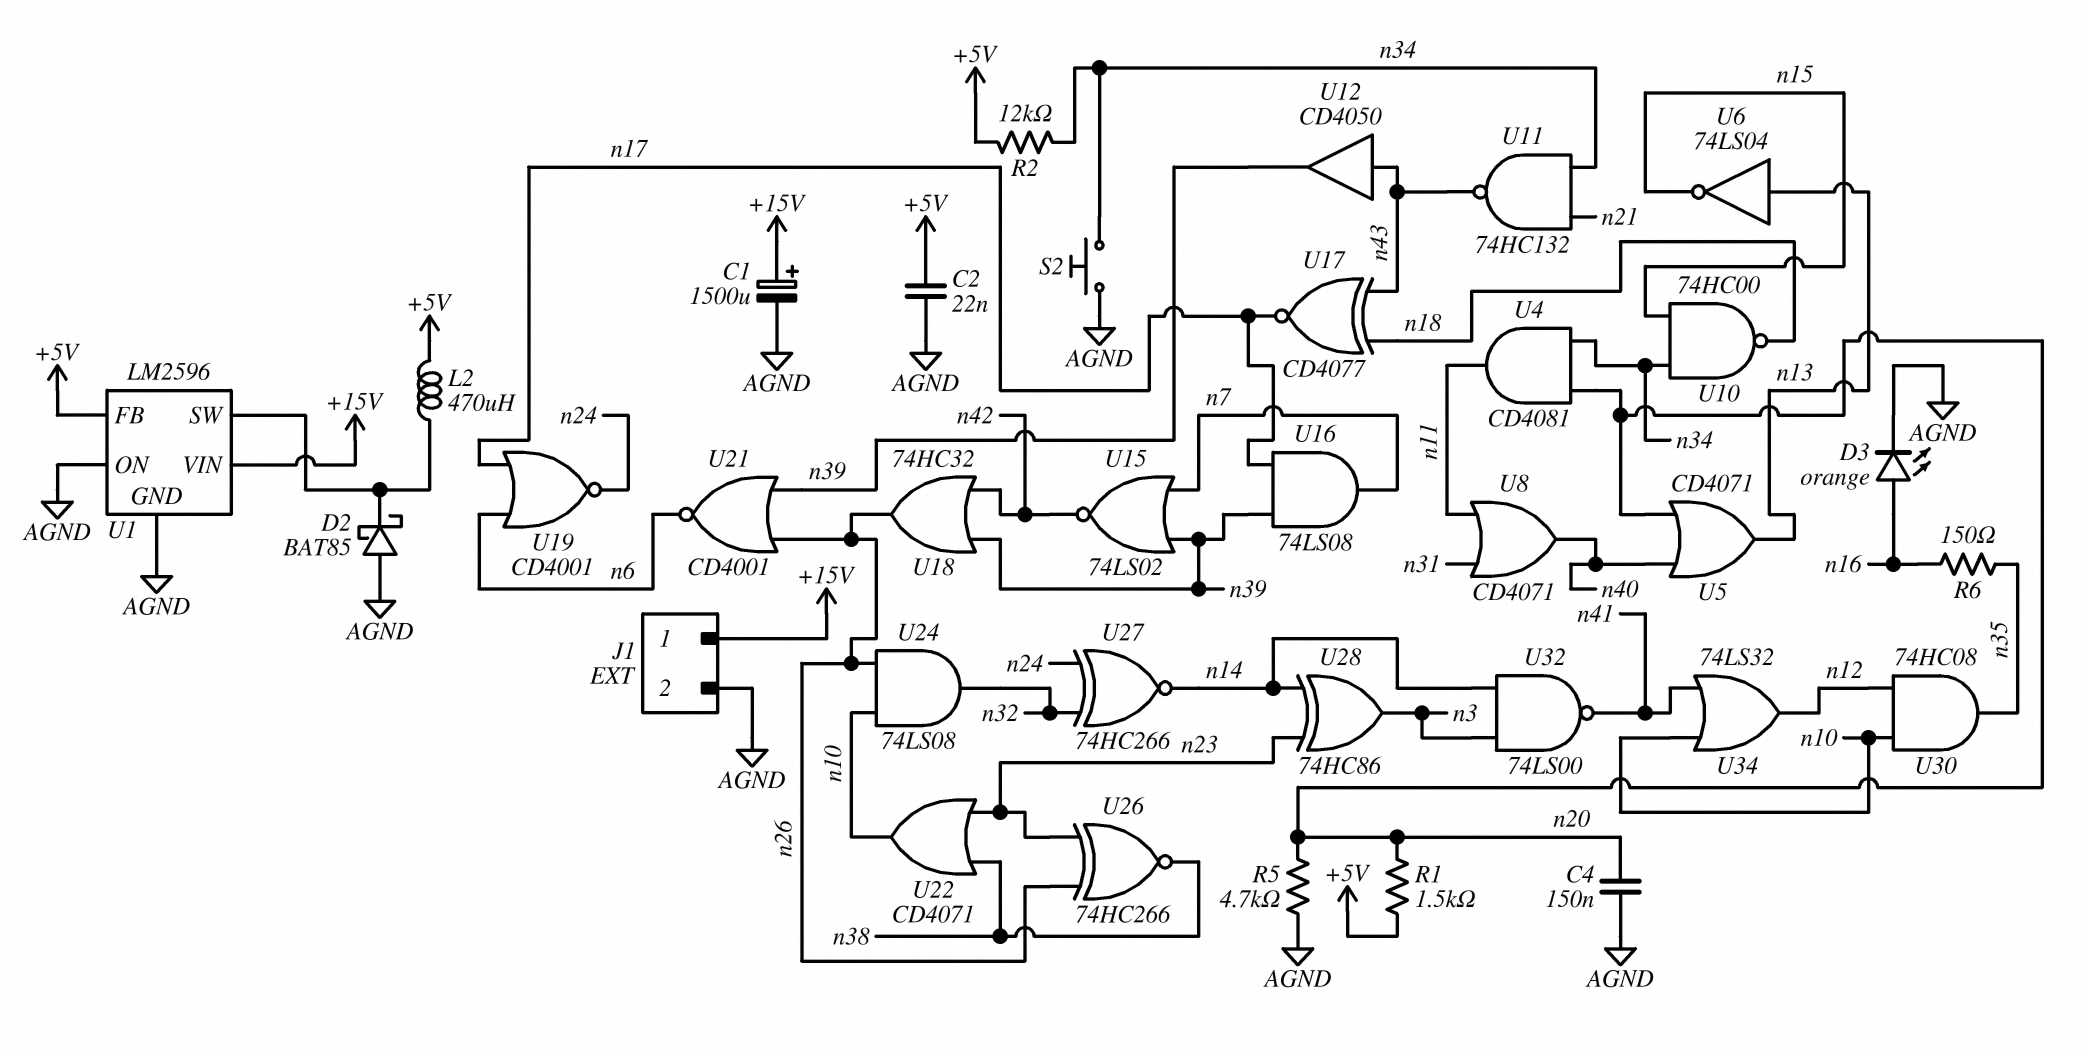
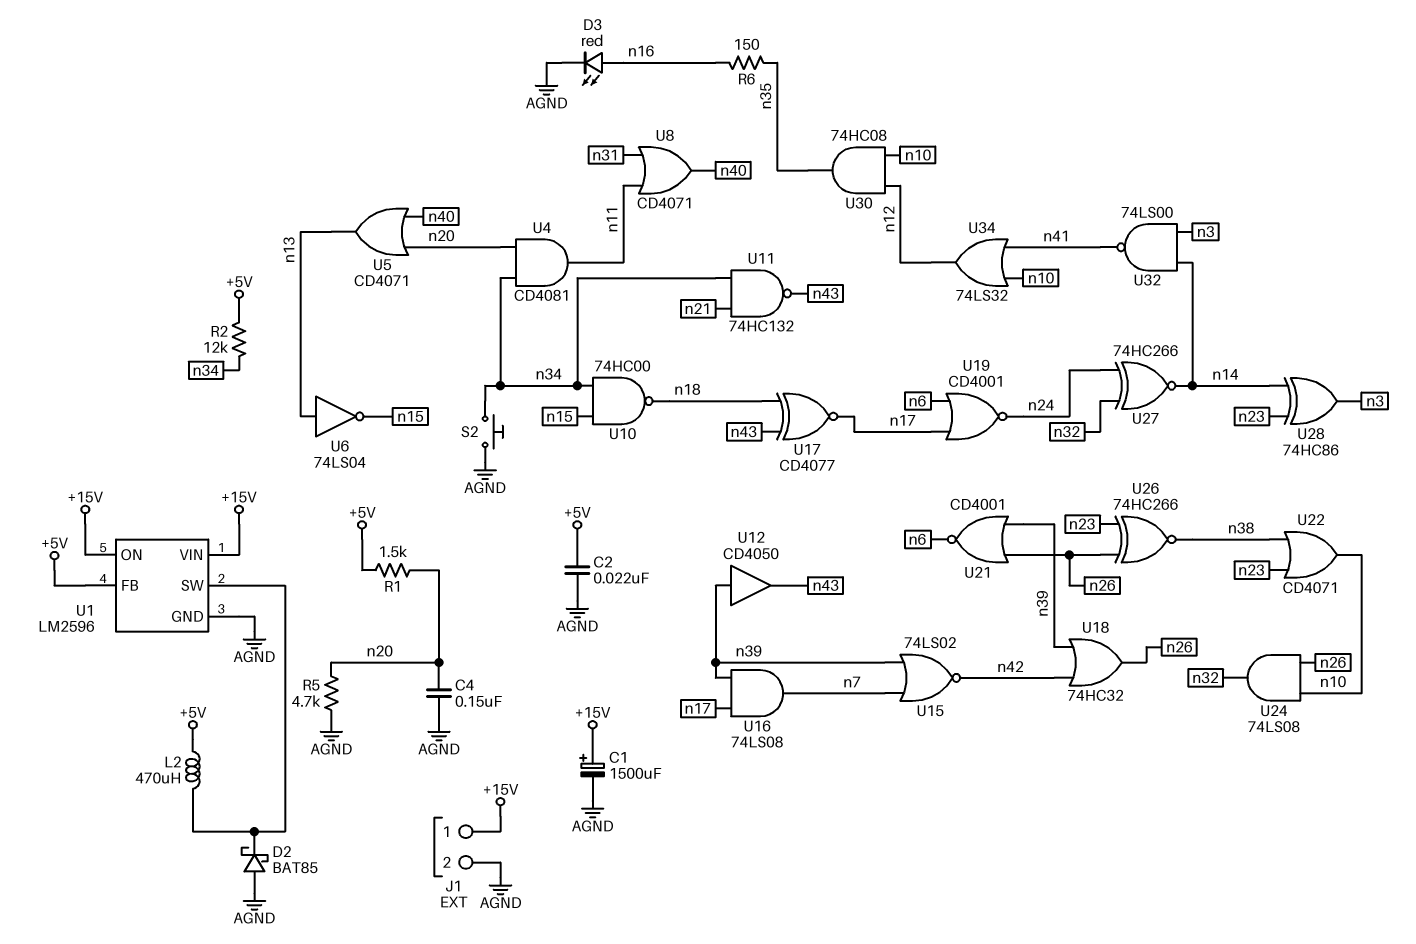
D3: LED orange (A n16, K AGND) -> LED red (A n16, K AGND)
U1 pin ON: AGND -> +15V
U12: buffer CD4050 (in n43, out n39) -> buffer CD4050 (in n39, out n43)

